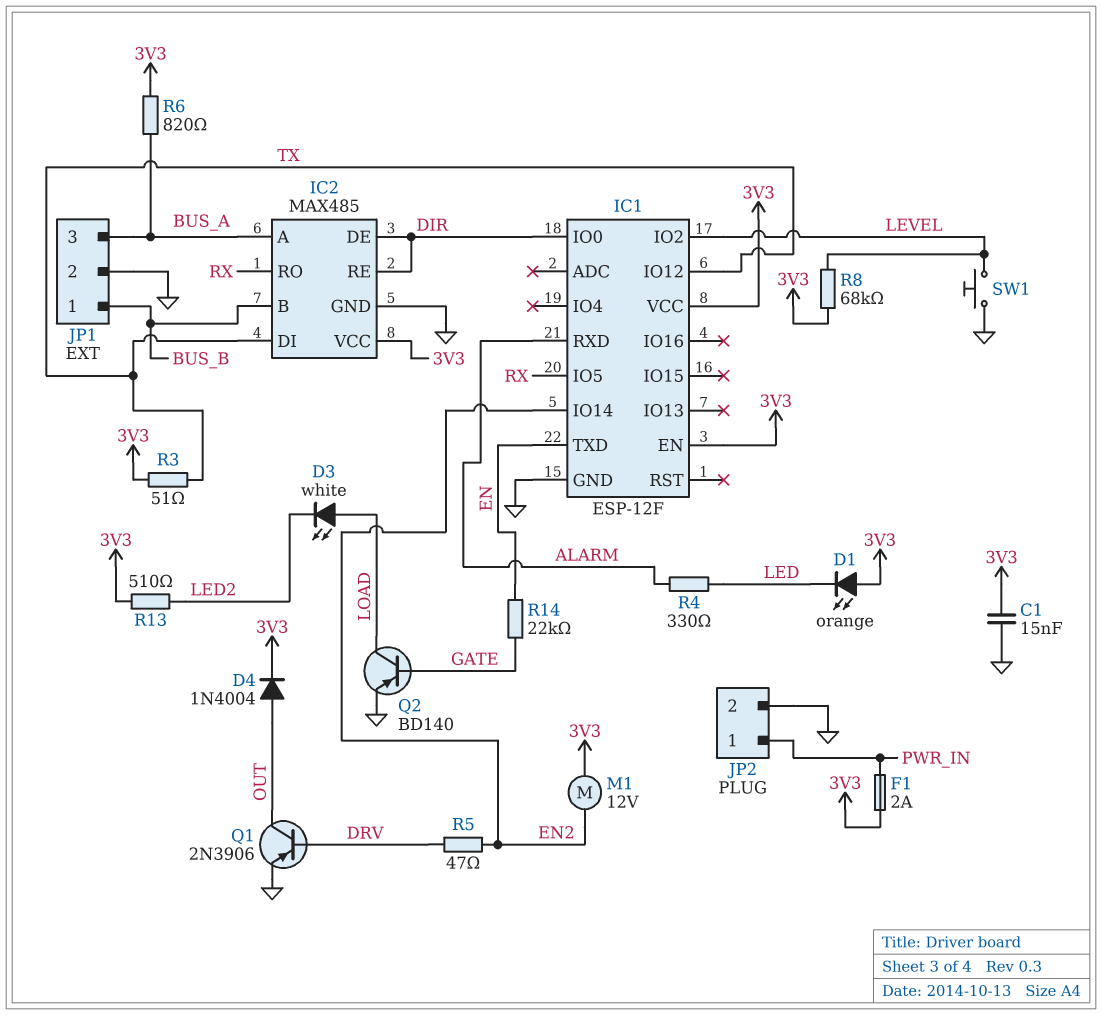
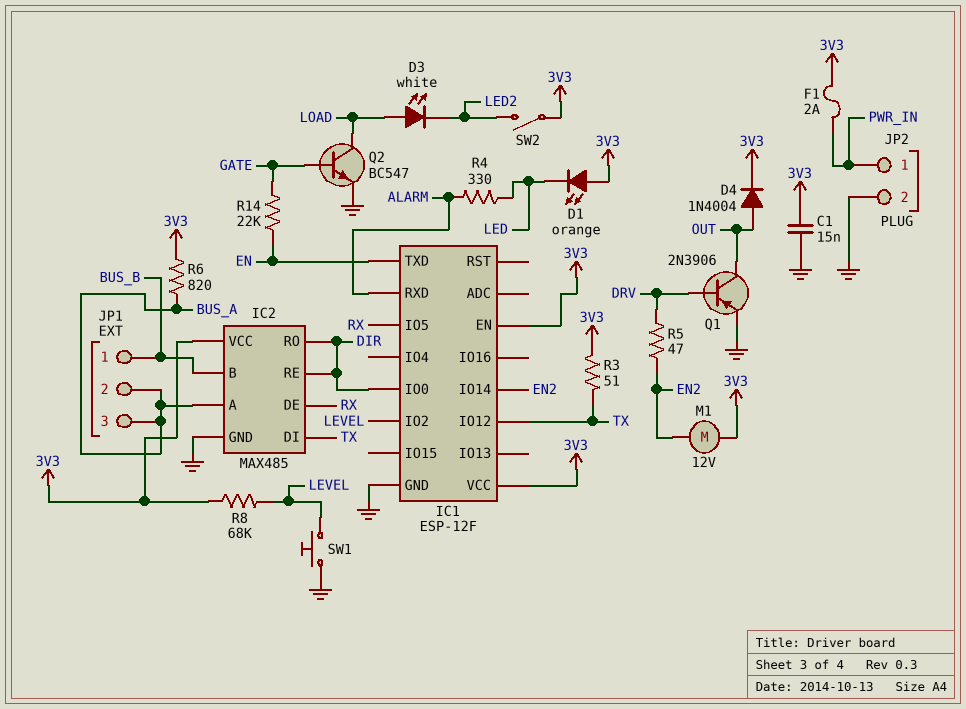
IC2 pin DE: DIR -> RX
IC2 pin RO: RX -> DIR
JP1 pin 2: GND -> BUS_A
Q2: PNP BD140 (B GATE, C LOAD, E GND) -> NPN BC547 (B GATE, C LOAD, E GND)
R13: 510 (3V3, LED2) -> none
SW2: none -> switch (3V3, LED2)

